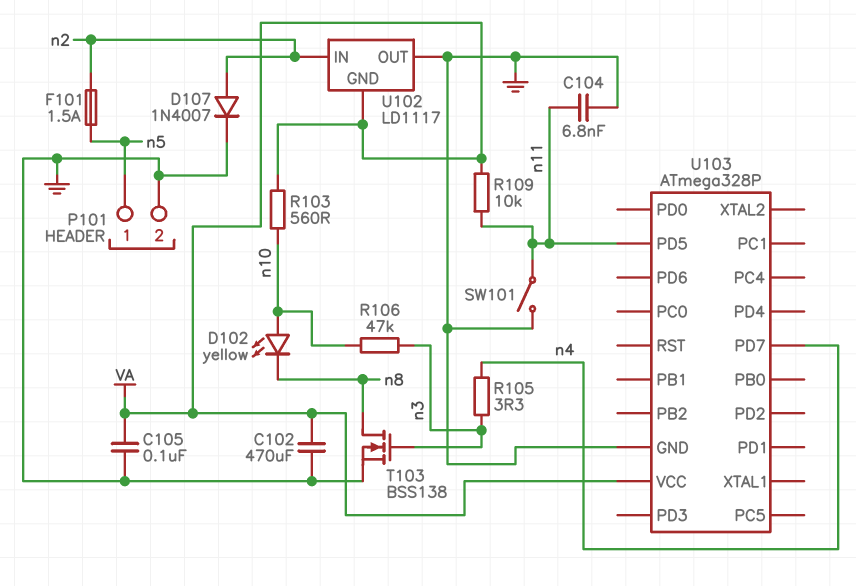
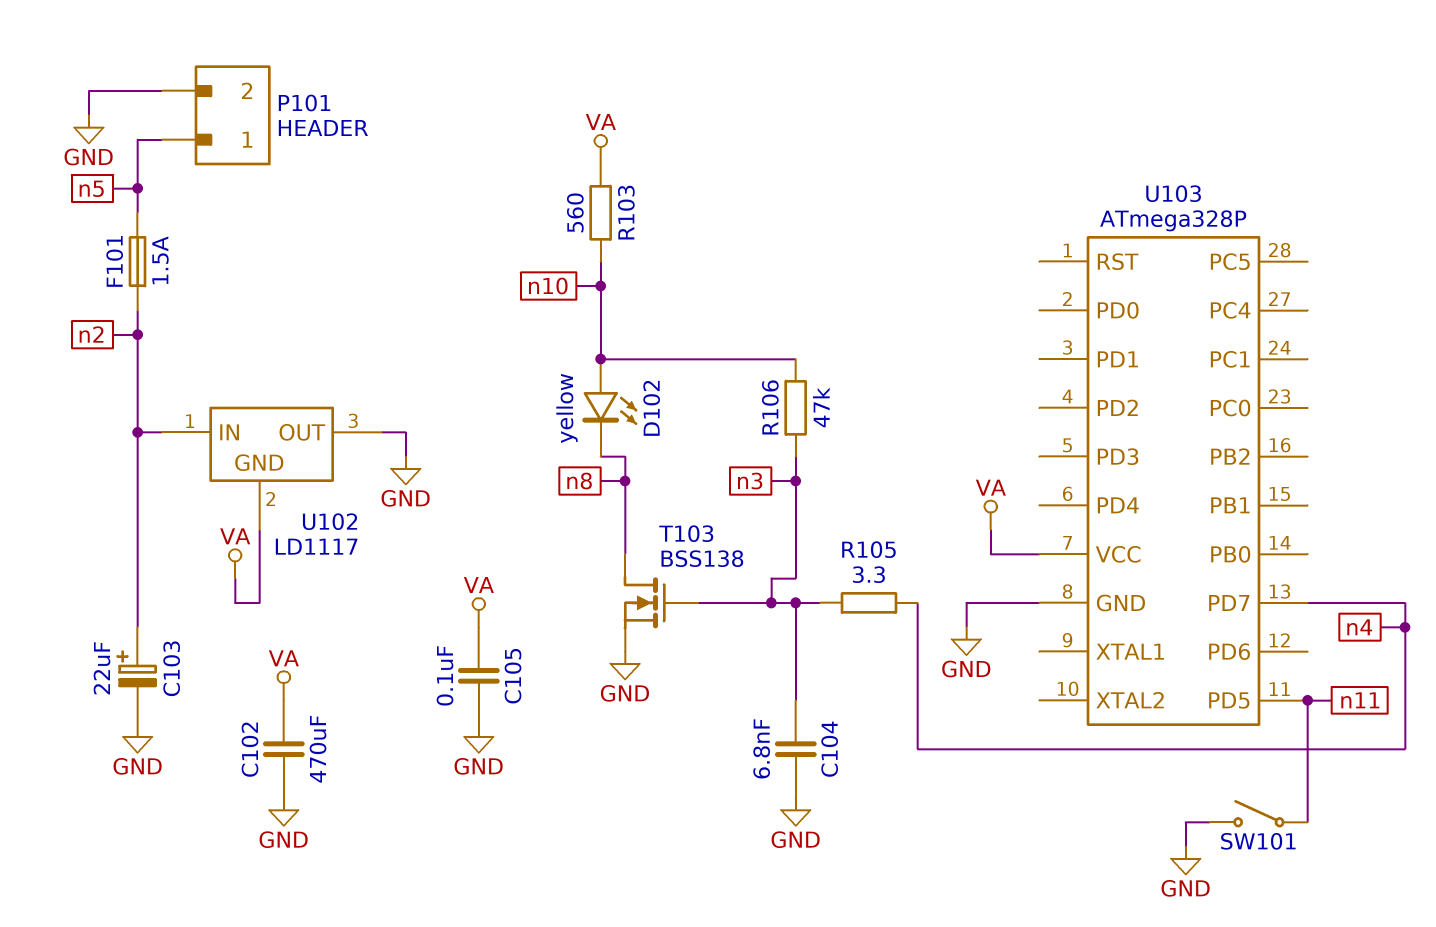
C103: none -> 22uF (plus n2, minus GND)
C104: 6.8nF (GND, n11) -> 6.8nF (GND, n3)
D107: diode 1N4007 (A n2, K GND) -> none
R109: 10k (VA, n11) -> none

